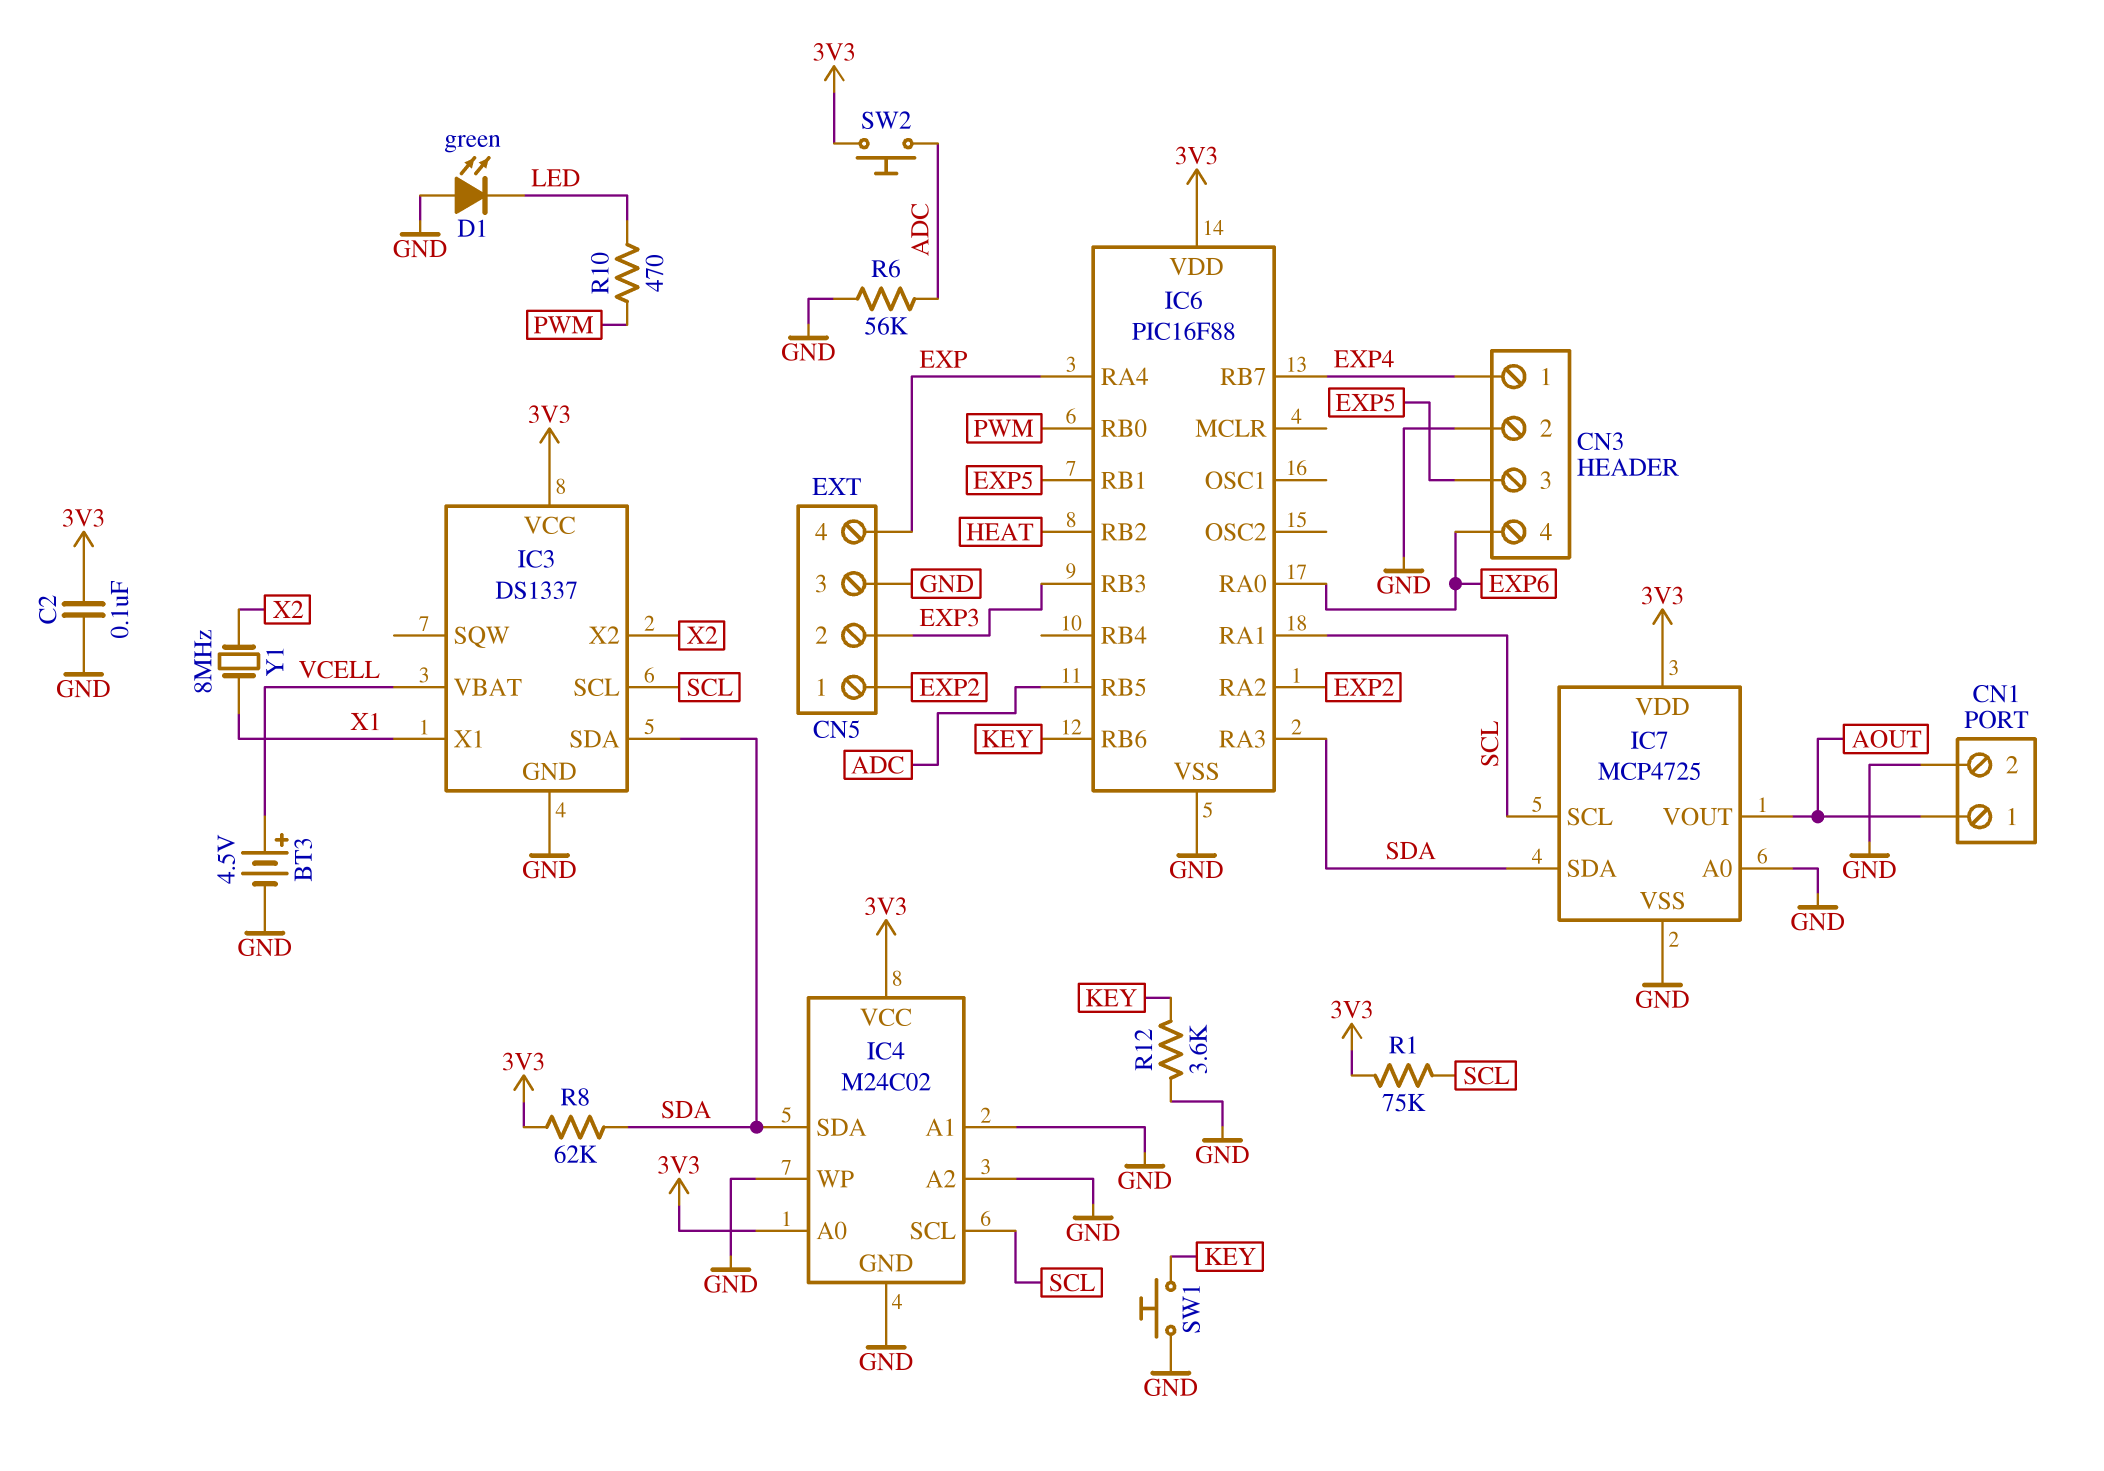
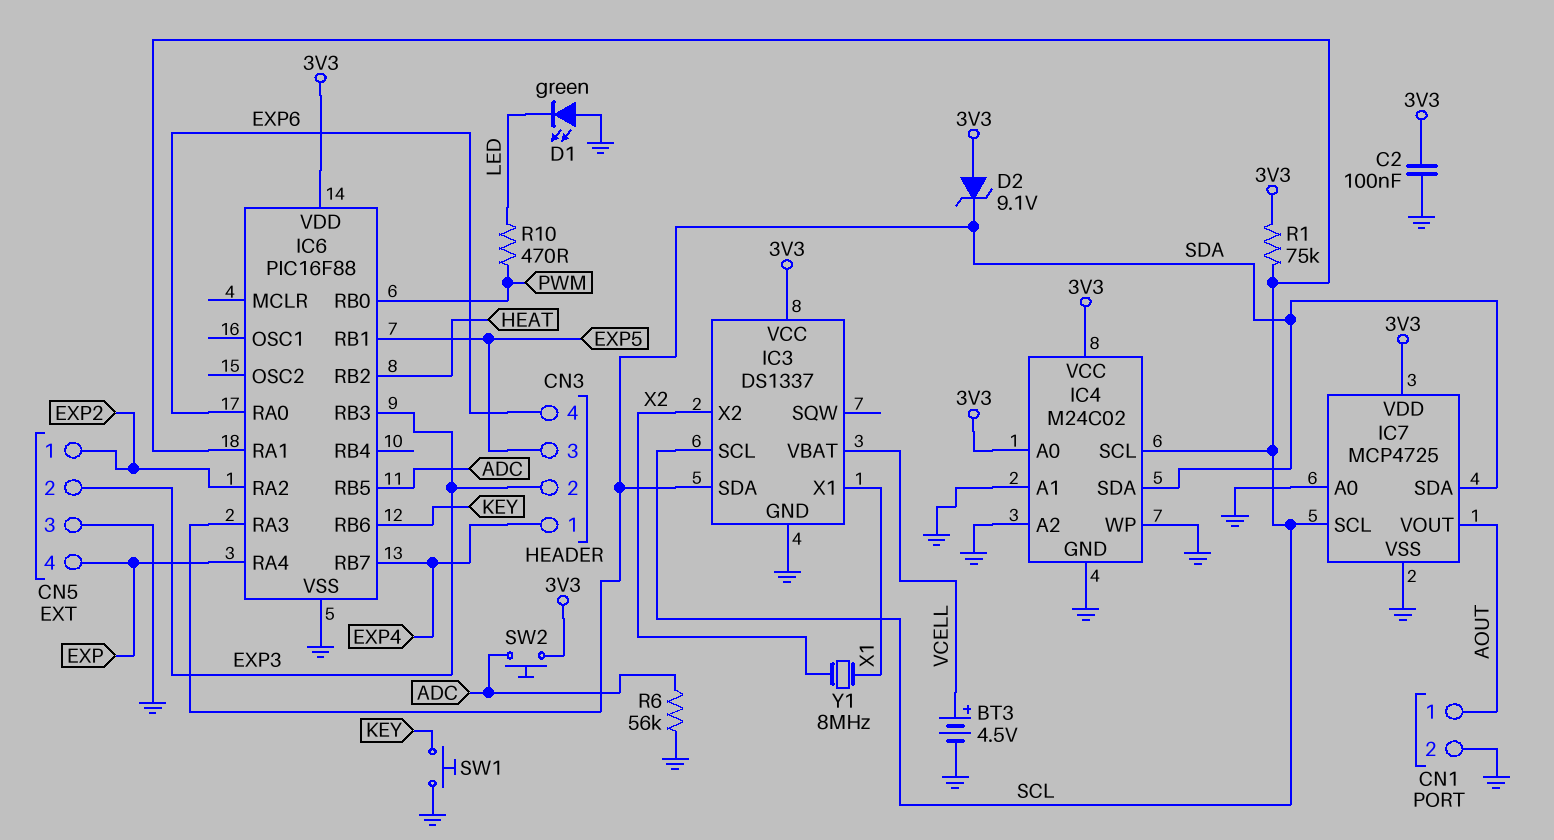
CN3 pin 2: GND -> EXP3
D2: none -> zener 9.1V (A 3V3, K SDA)
R8: 62k (3V3, SDA) -> none
R12: 3.6k (GND, KEY) -> none

